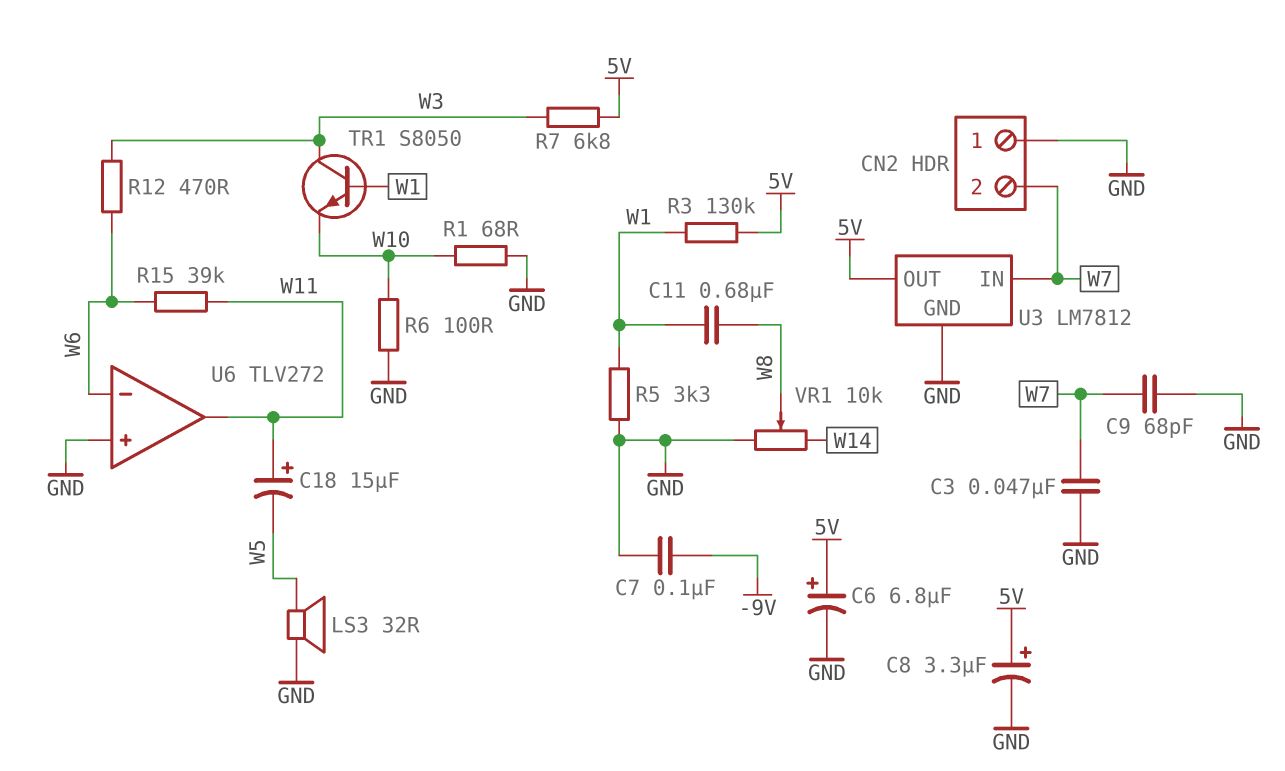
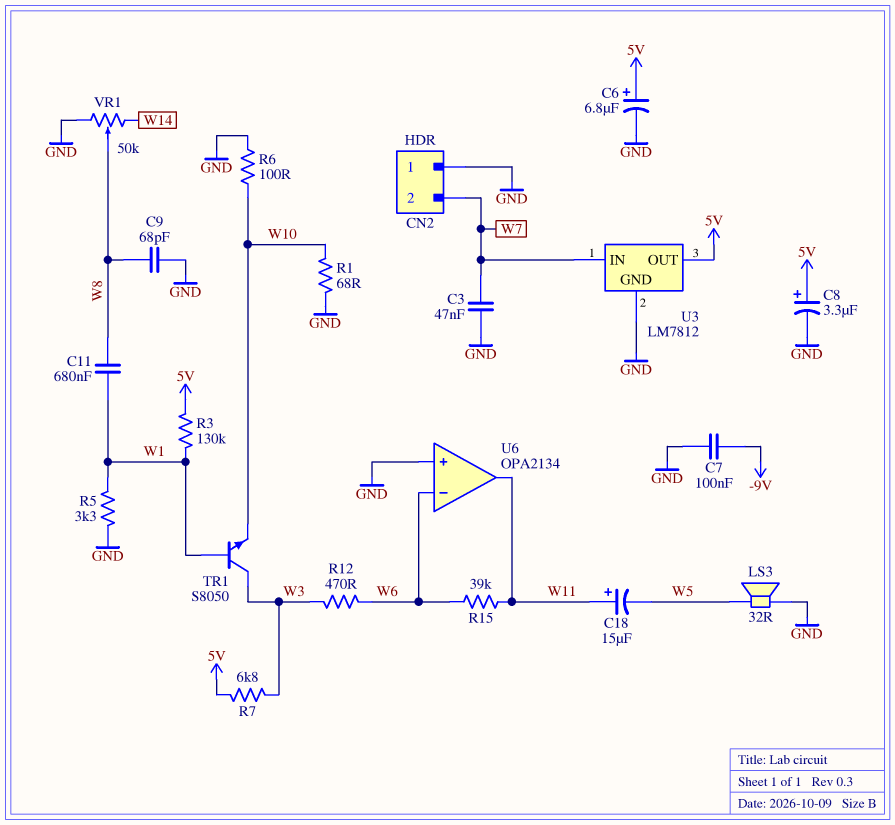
C9: 68pF (GND, W7) -> 68pF (GND, W8)
U6: TLV272 -> OPA2134
VR1: 10k (GND, W14, wiper W8) -> 50k (GND, W14, wiper W8)

